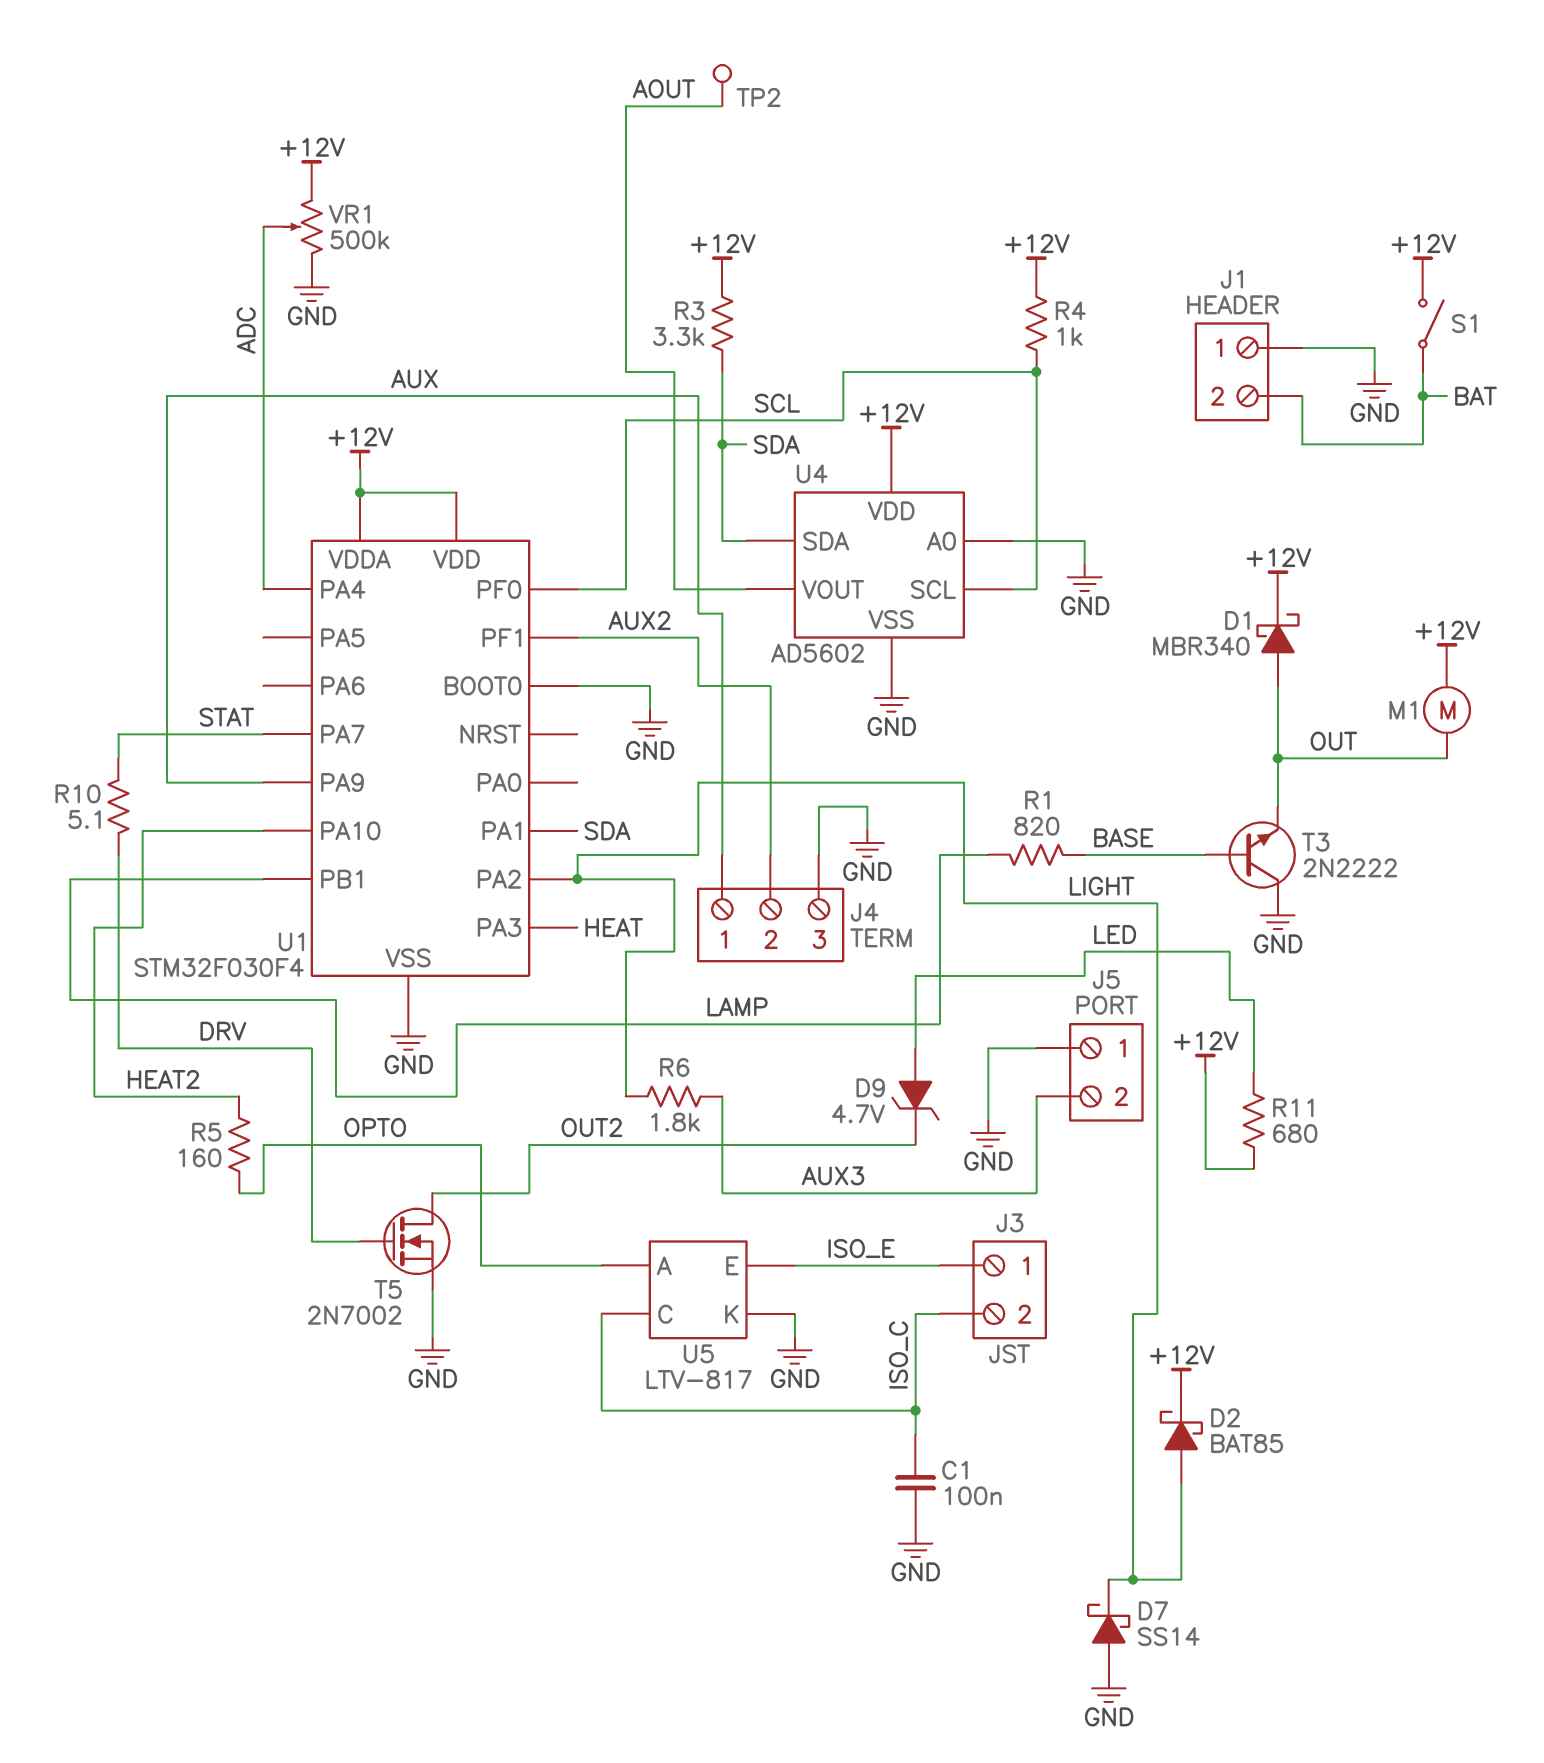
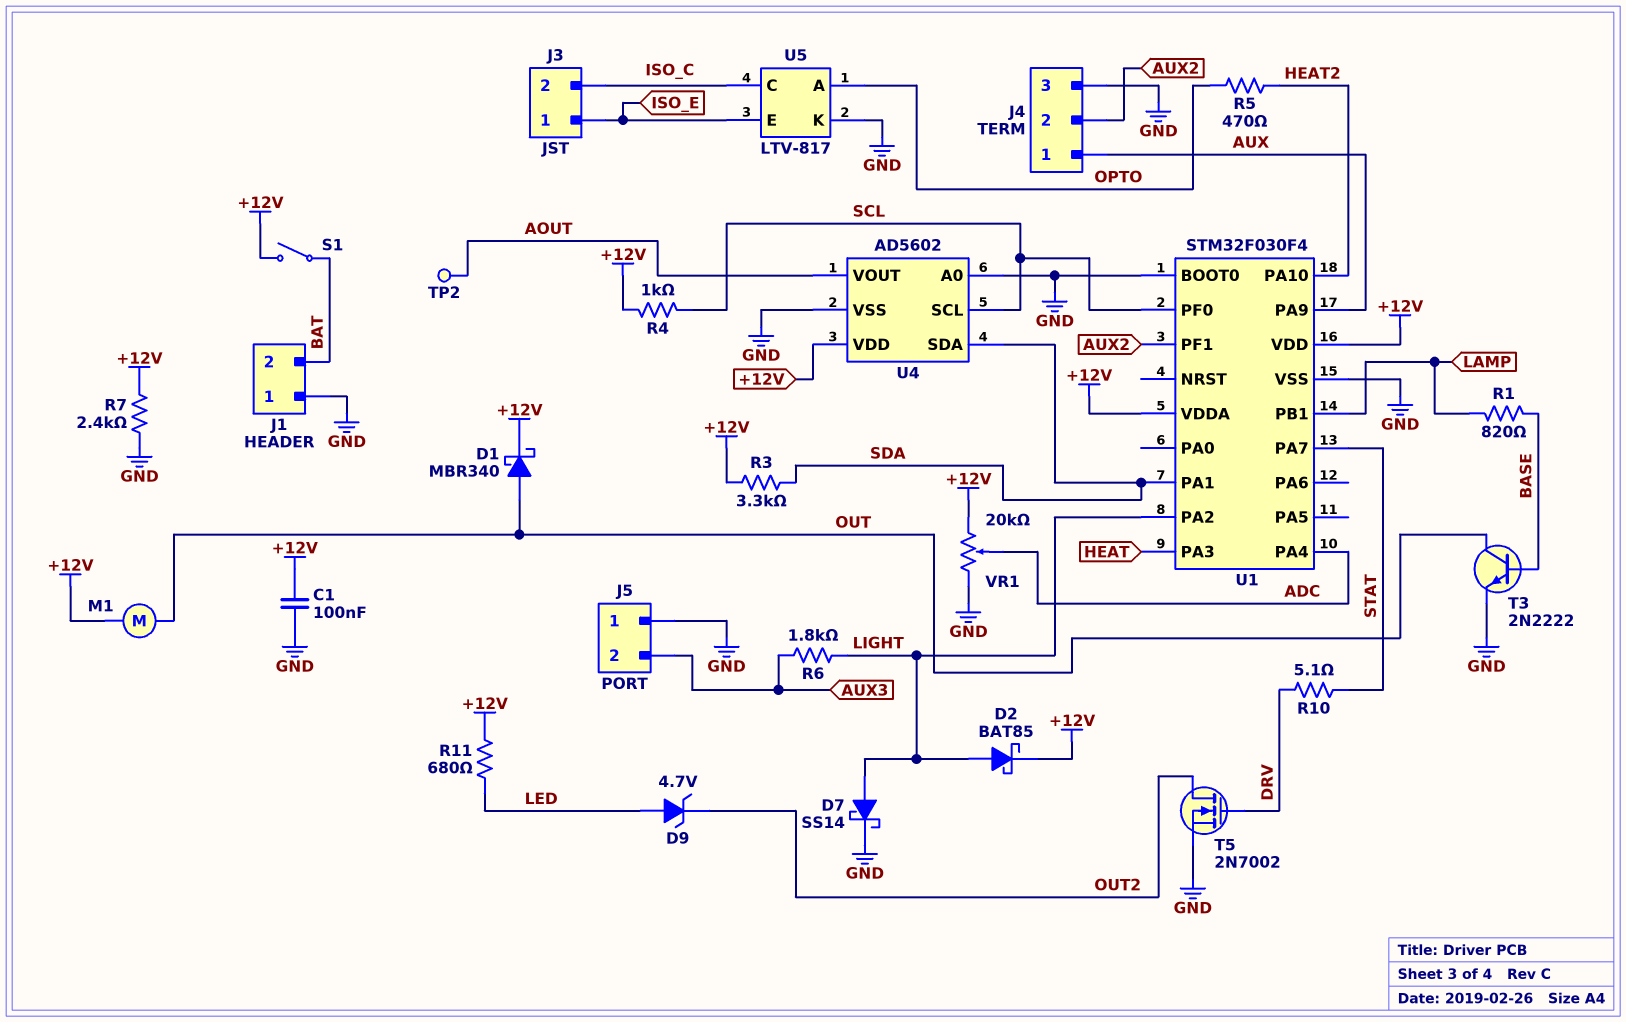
C1: 100nF (GND, ISO_C) -> 100nF (+12V, GND)
D7: schottky SS14 (A GND, K LIGHT) -> schottky SS14 (A LIGHT, K GND)
R5: 160 (HEAT2, OPTO) -> 470 (HEAT2, OPTO)
R7: none -> 2.4k (+12V, GND)
T3: NPN 2N2222 (B BASE, C GND, E OUT) -> NPN 2N2222 (B BASE, C OUT, E GND)
VR1: 500k (+12V, GND, wiper ADC) -> 20k (+12V, GND, wiper ADC)

